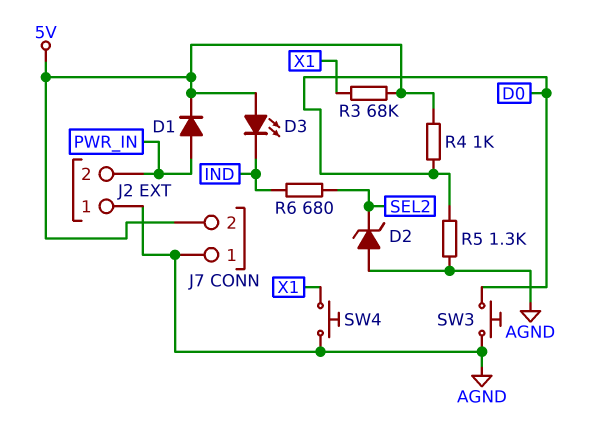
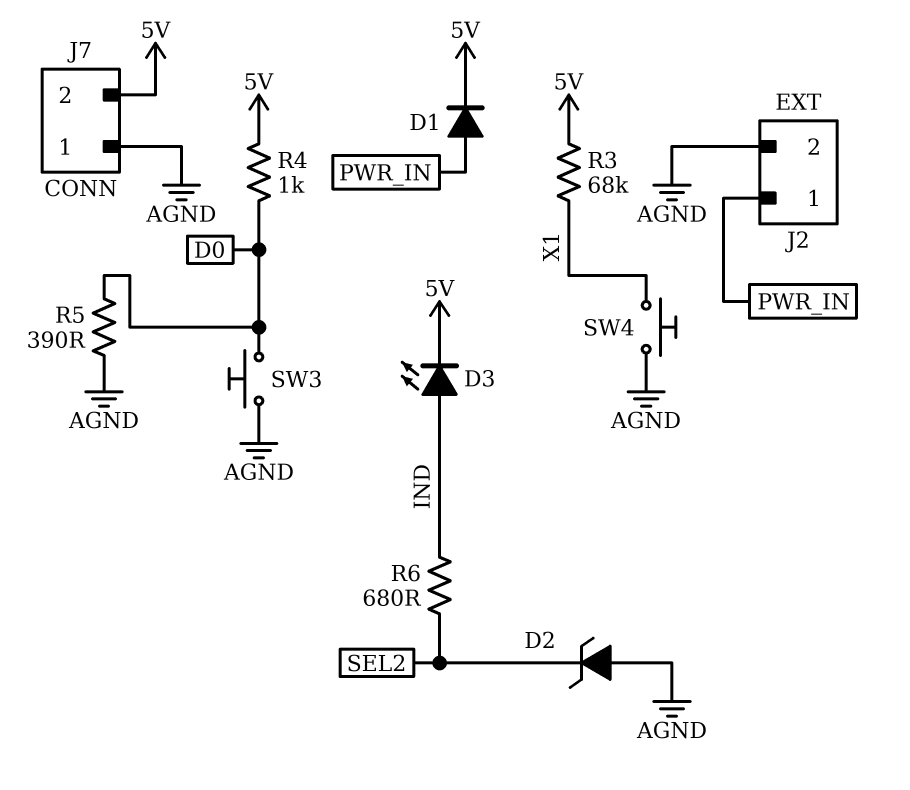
D3: LED (A 5V, K IND) -> LED (A IND, K 5V)
J2 pin 1: AGND -> PWR_IN
J2 pin 2: PWR_IN -> AGND
R5: 1.3k (AGND, D0) -> 390 (AGND, D0)

